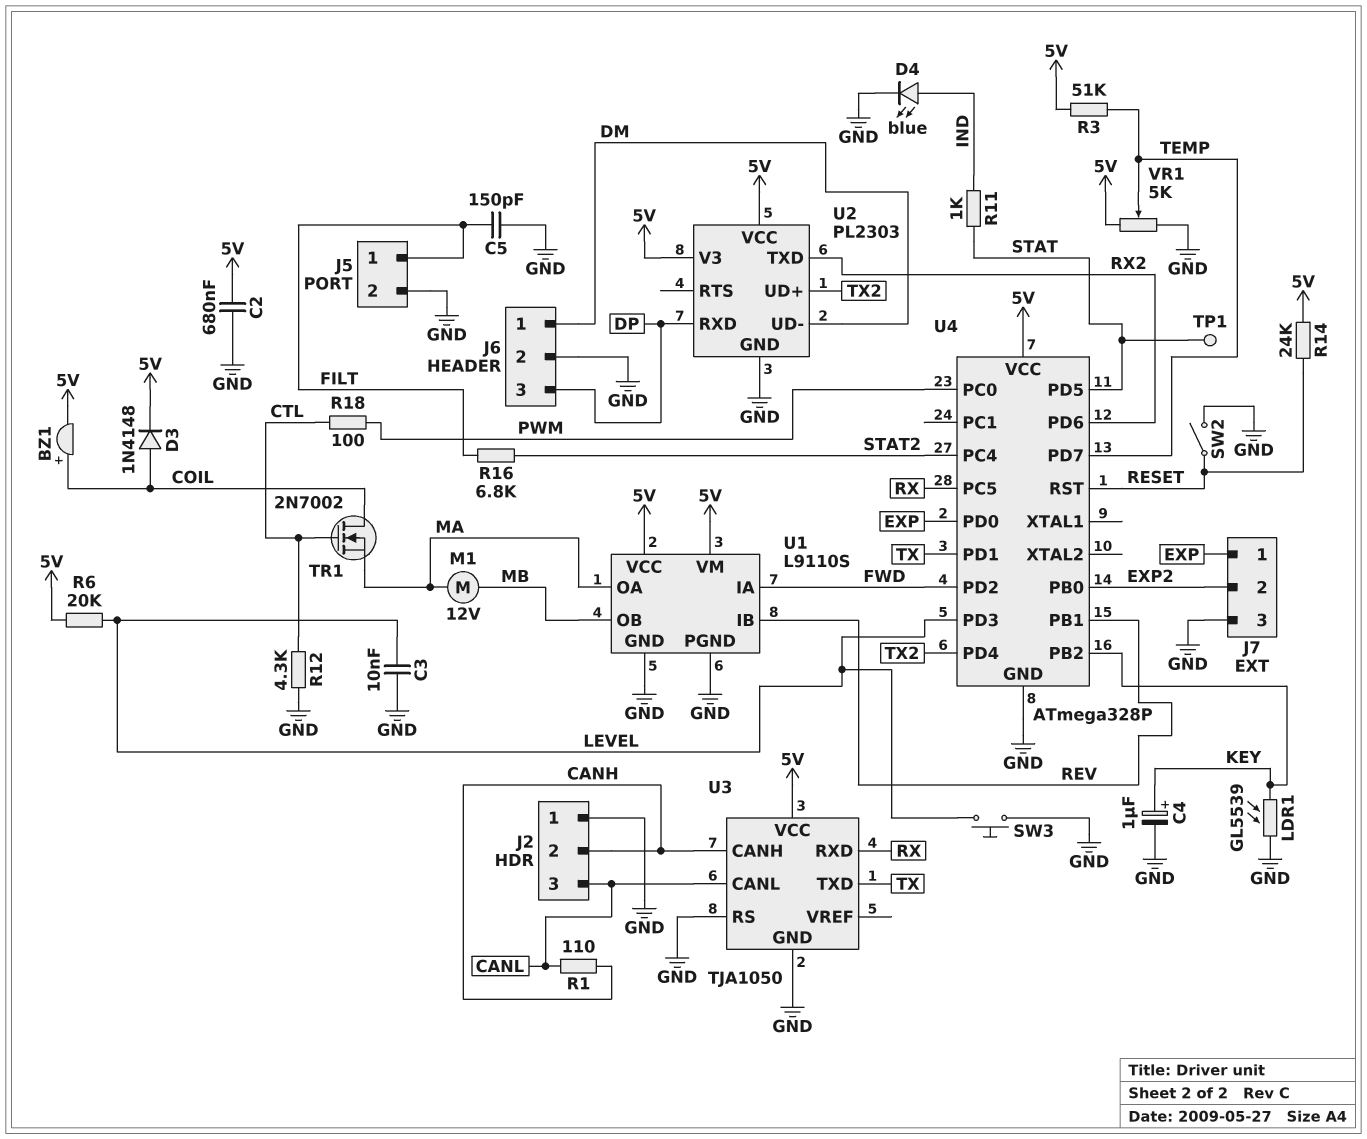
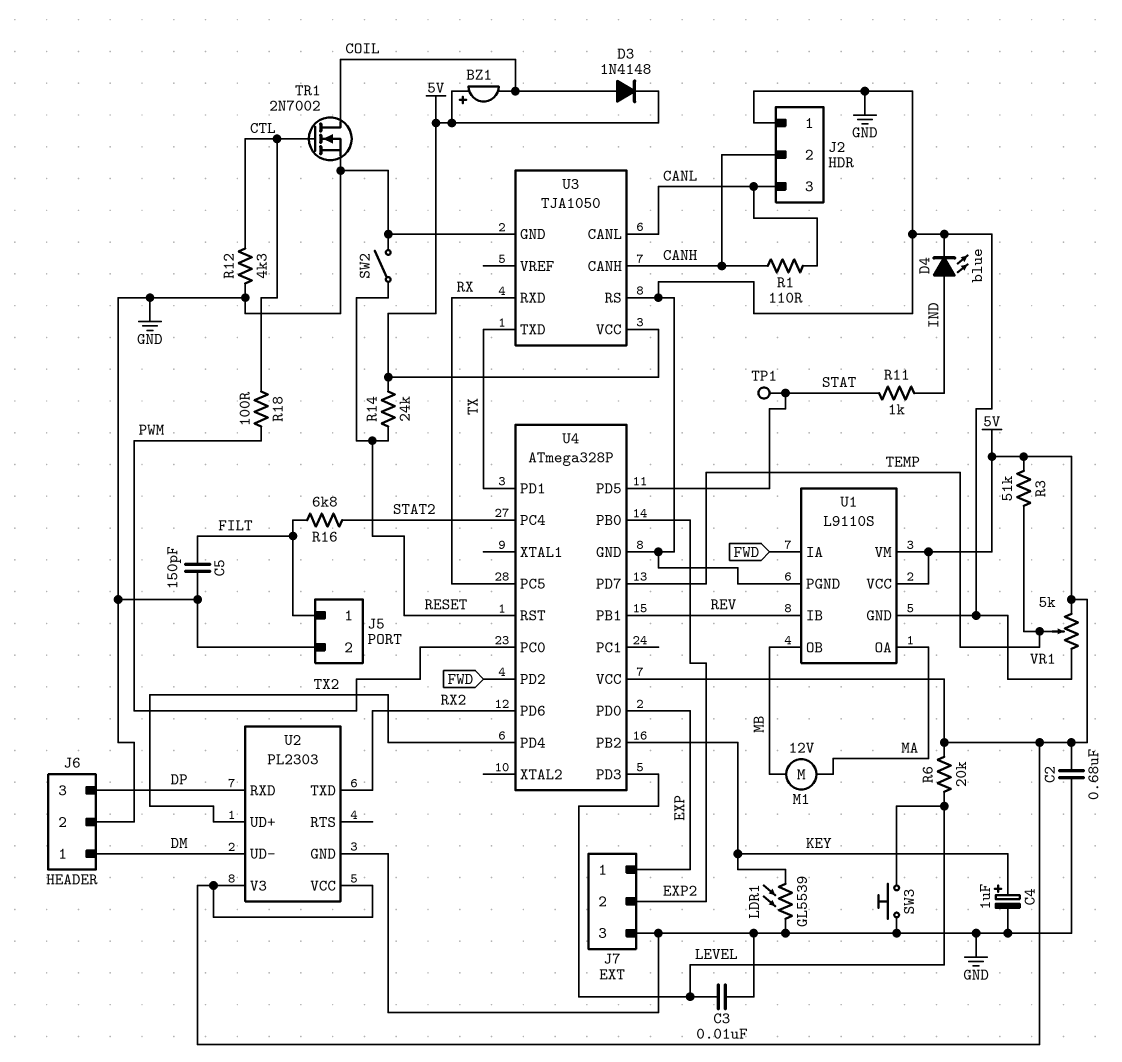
BZ1: buzzer (plus COIL, minus 5V) -> buzzer (plus 5V, minus COIL)
TR1: NMOS 2N7002 (G CTL, D COIL, S MA) -> NMOS 2N7002 (G CTL, D COIL, S GND)

